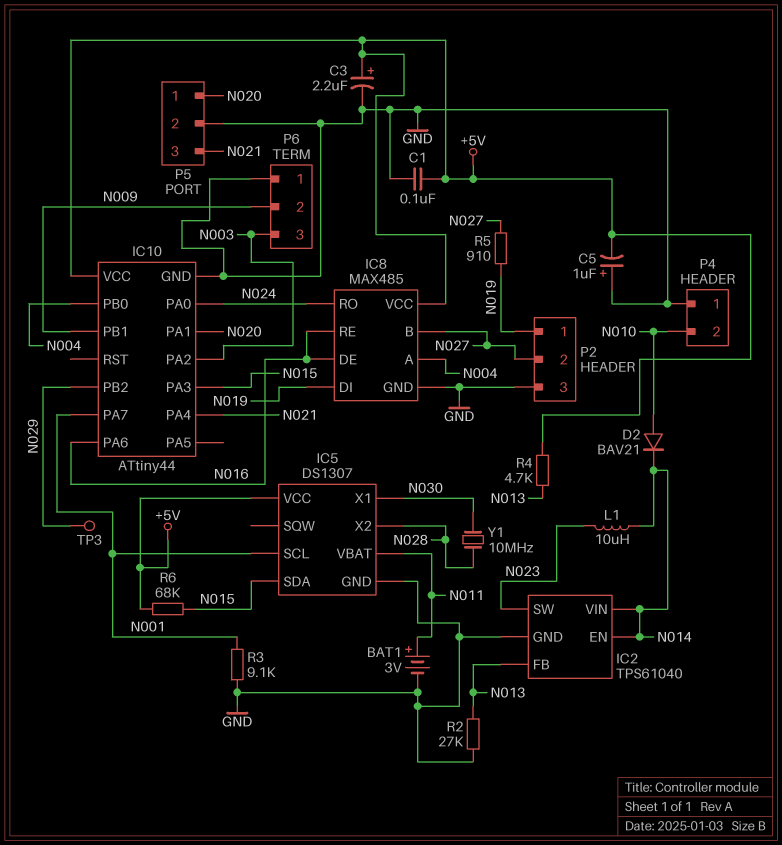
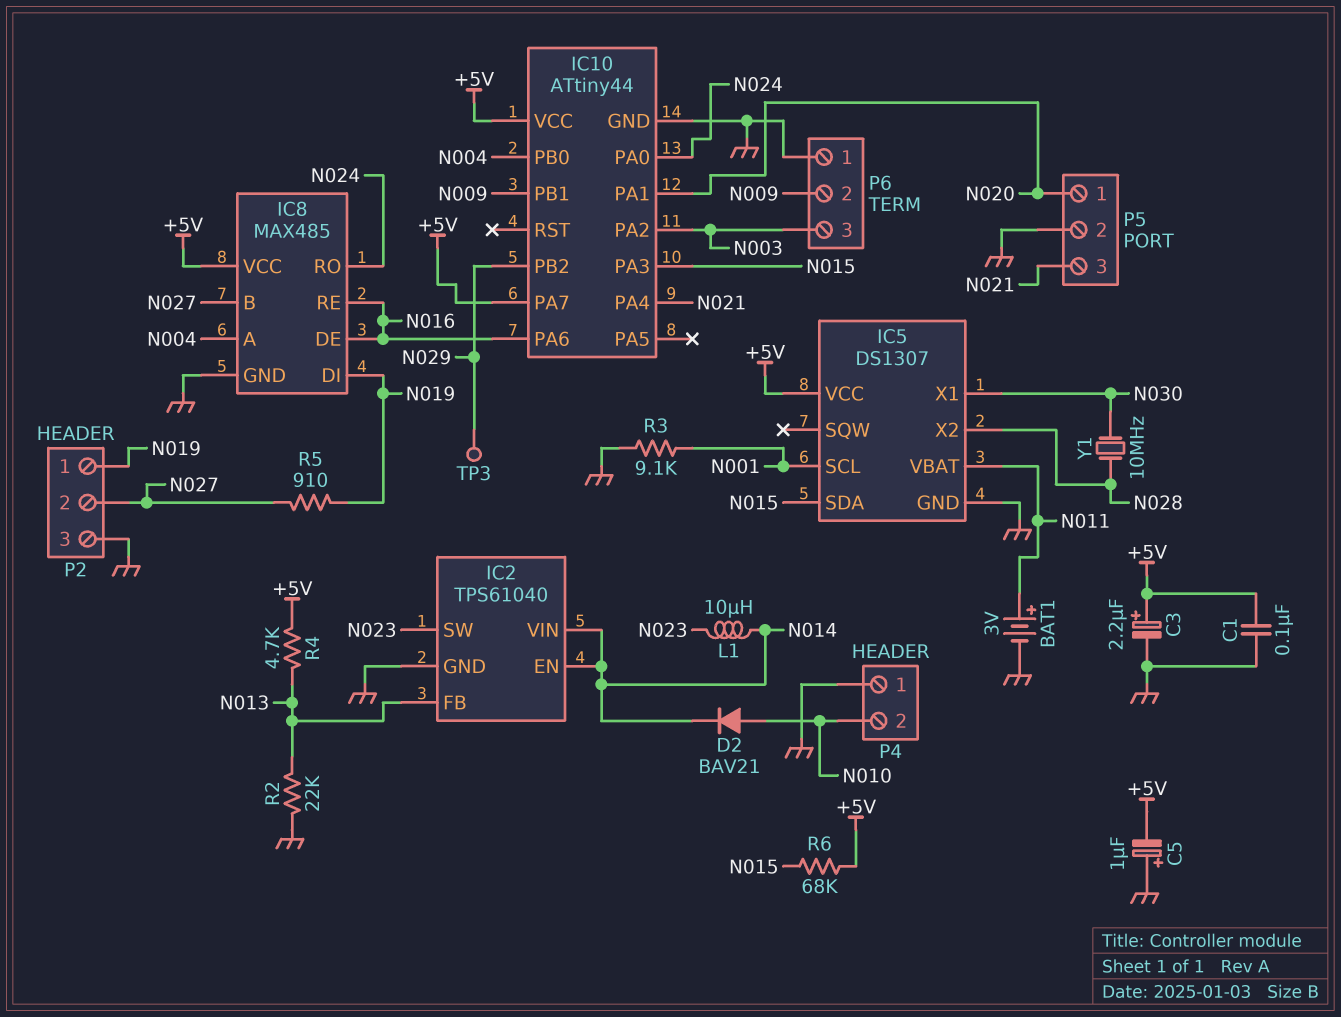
IC10 pin PA7: N001 -> +5V
R2: 27k (GND, N013) -> 22k (GND, N013)

